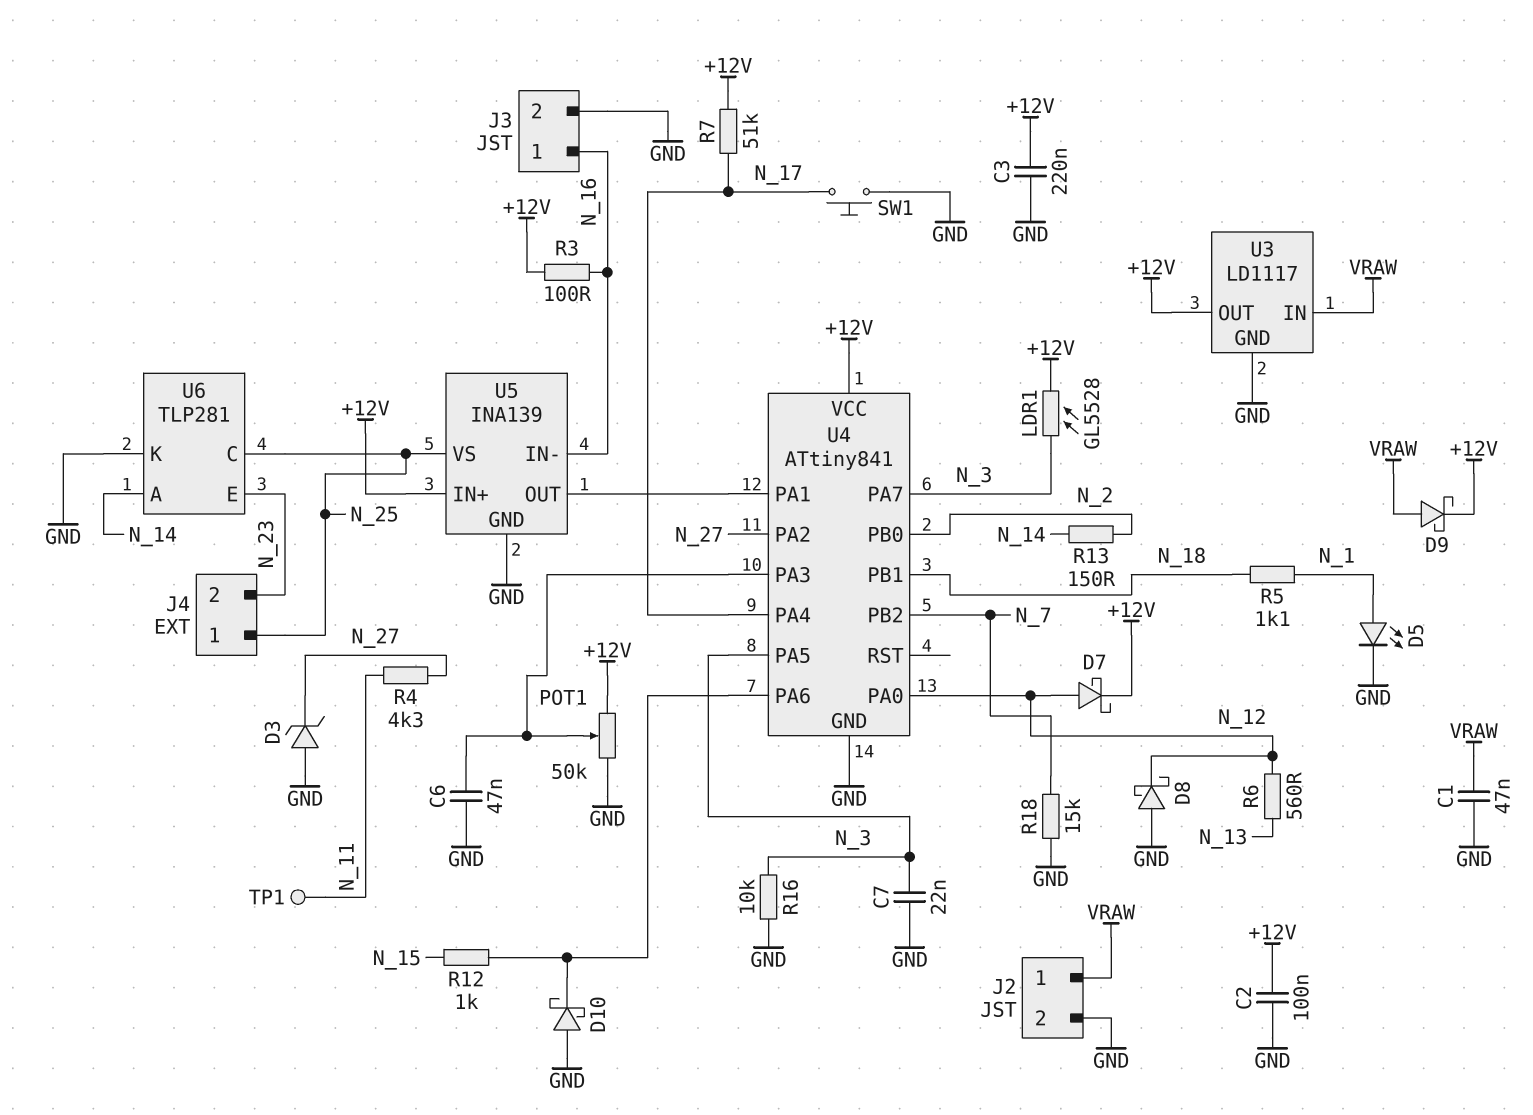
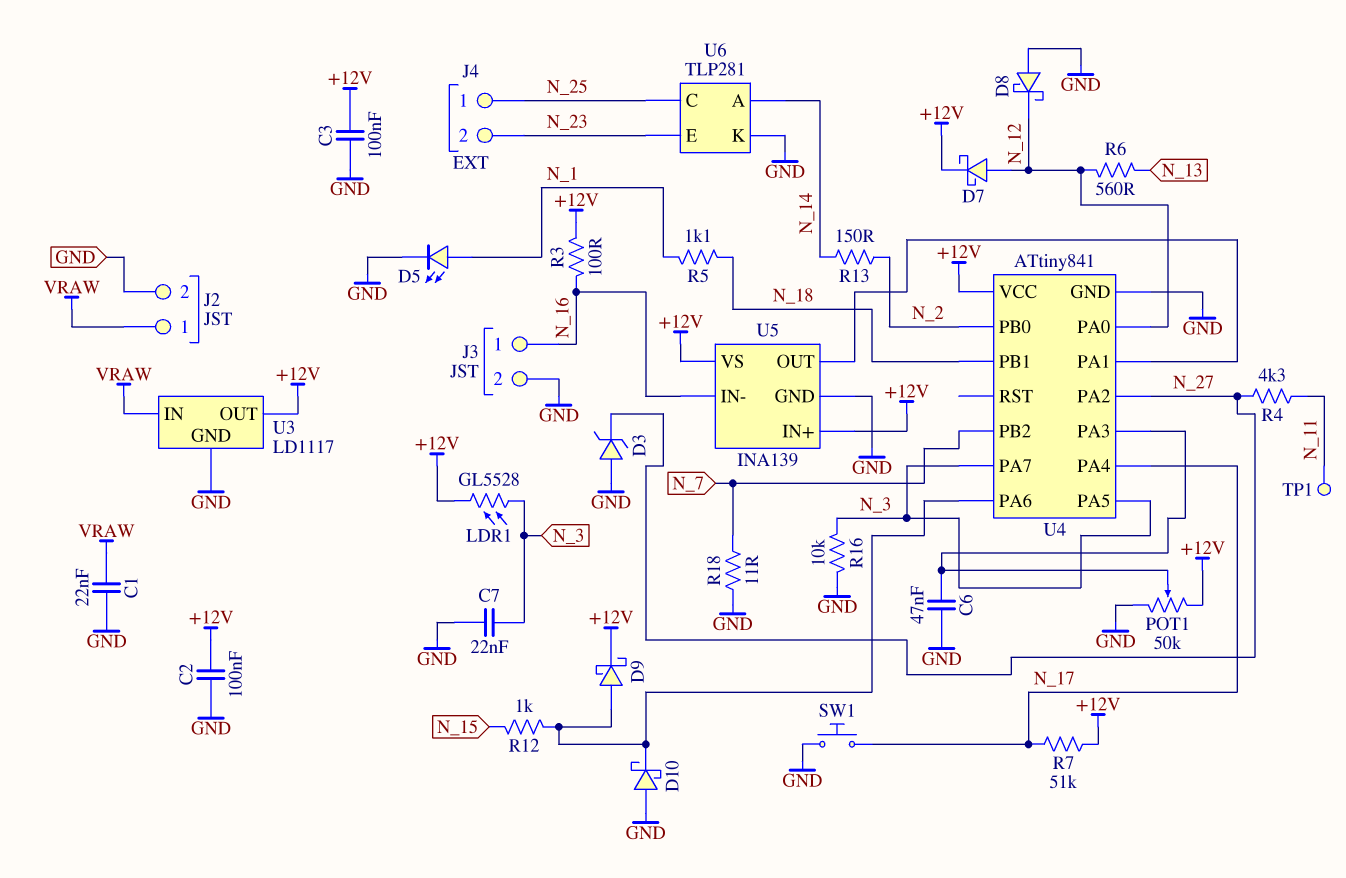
C1: 47nF (GND, VRAW) -> 22nF (GND, VRAW)
C3: 220nF (+12V, GND) -> 100nF (+12V, GND)
D9: schottky (A VRAW, K +12V) -> schottky (A U4/PA6, K +12V)
R18: 15k (GND, N_7) -> 11 (GND, N_7)
U5 pin VS: N_25 -> +12V

